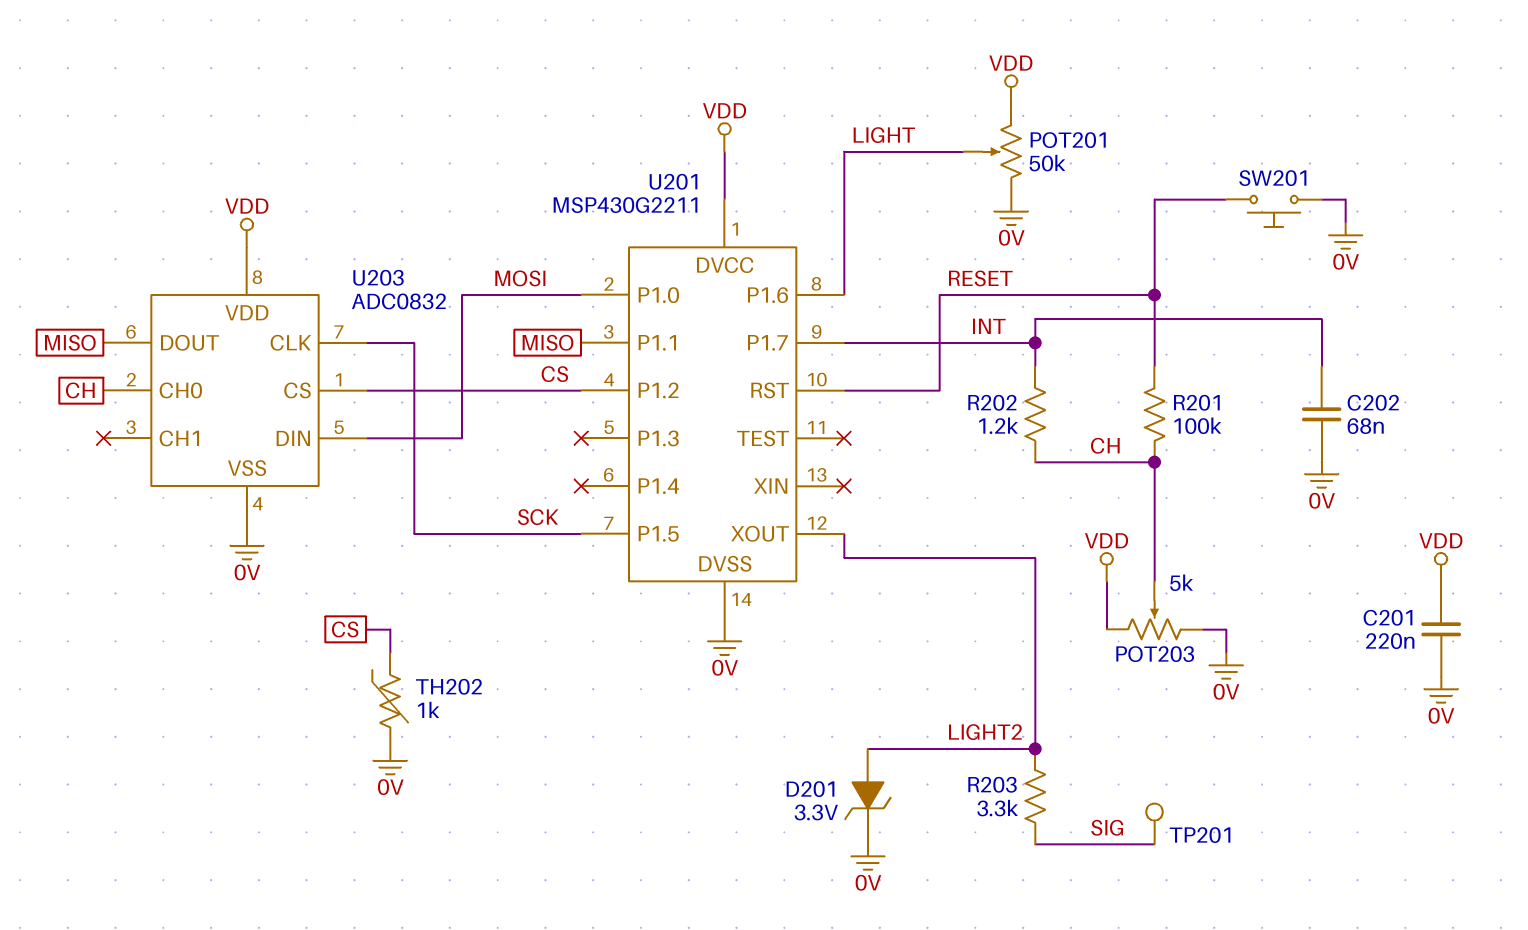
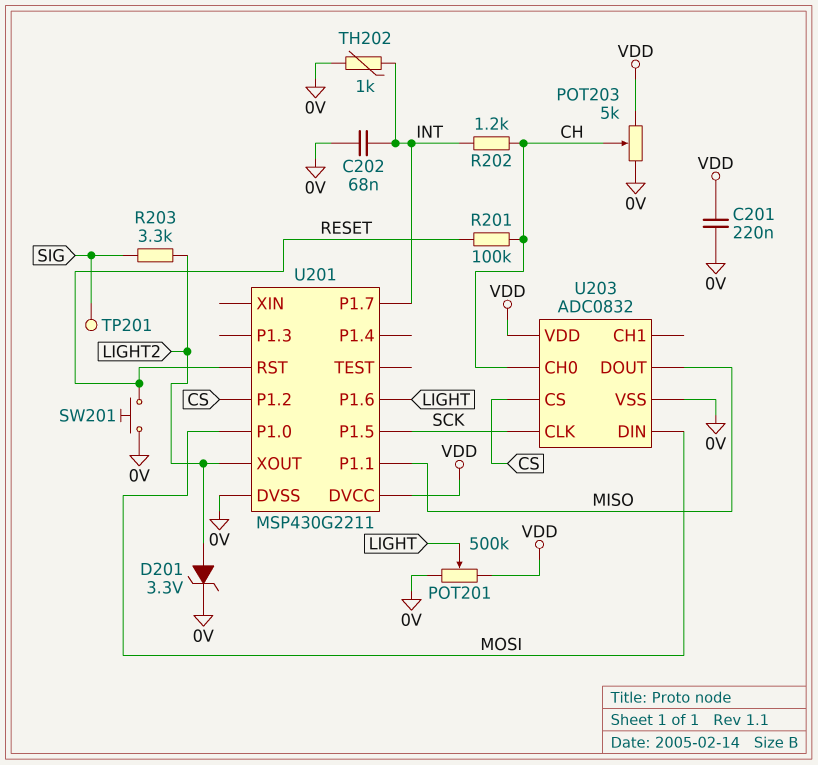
POT201: 50k (0V, VDD, wiper LIGHT) -> 500k (0V, VDD, wiper LIGHT)
TH202: 1k (0V, CS) -> 1k (0V, INT)

